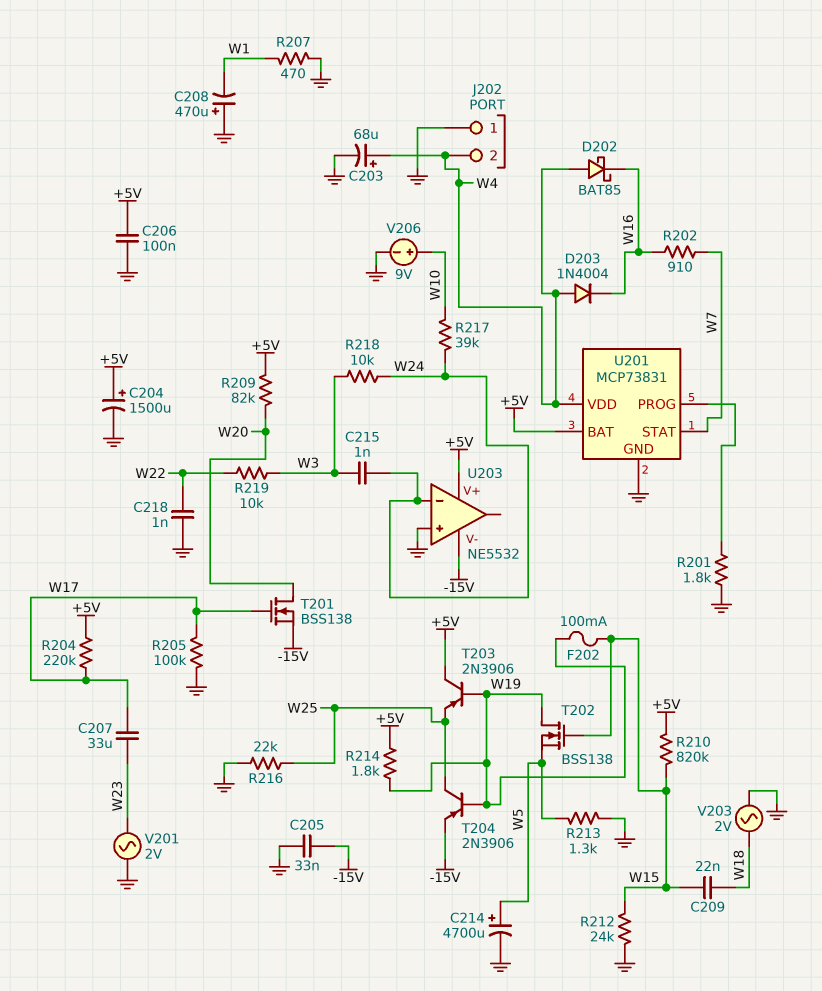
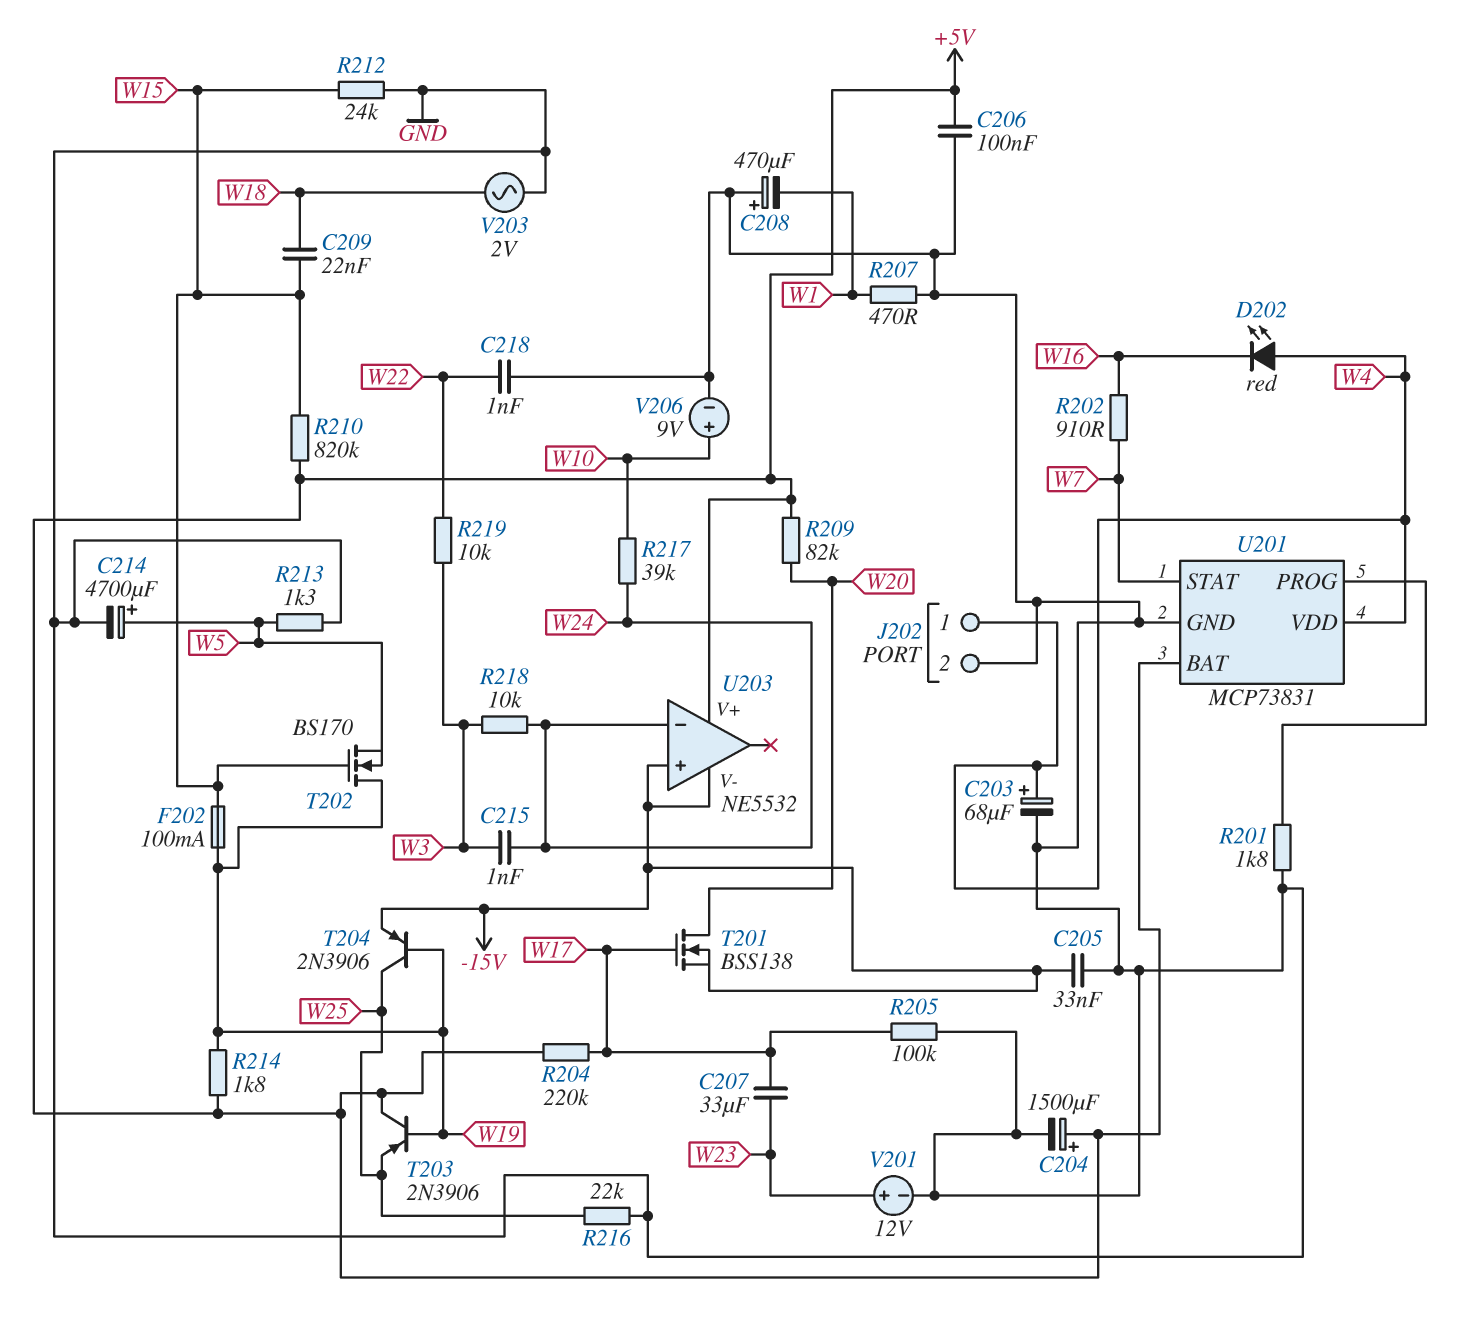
D202: schottky BAT85 (A W4, K W16) -> LED red (A W4, K W16)
D203: diode 1N4004 (A W4, K W16) -> none
J202 pin 1: GND -> W4
J202 pin 2: W4 -> GND
T202: NMOS BSS138 (G W15, D W19, S W5) -> NMOS BS170 (G W15, D W19, S W5)
U203 pin in+: GND -> -15V
V201: AC 2V (GND, W23) -> 12V (plus W23, minus GND)

